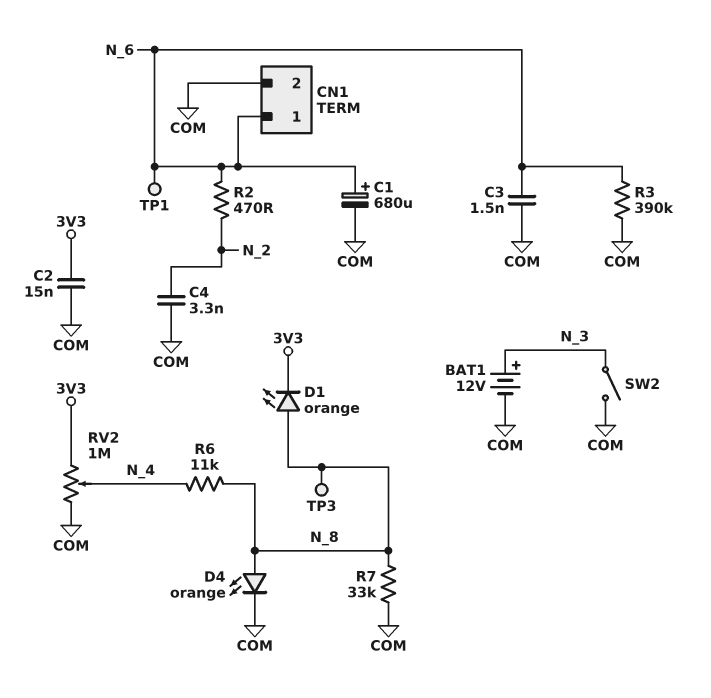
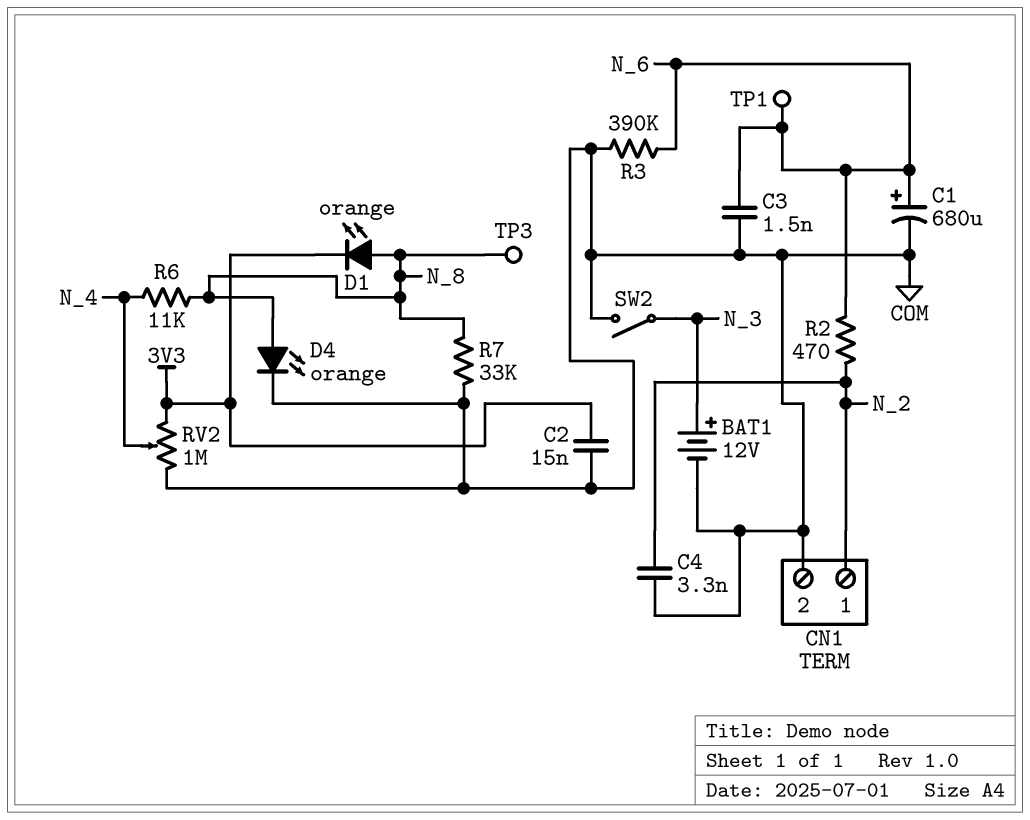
CN1 pin 1: N_6 -> N_2

